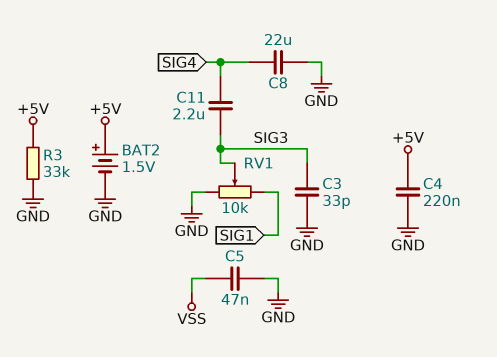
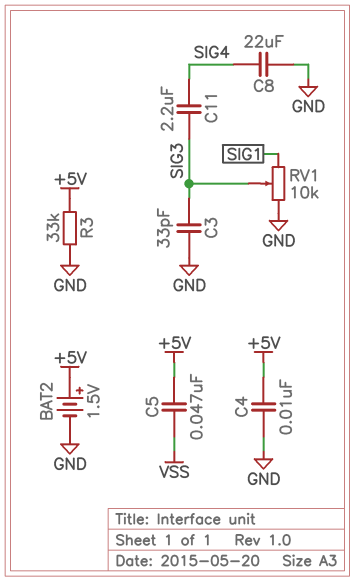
C4: 220nF (+5V, GND) -> 10nF (+5V, GND)
C5: 47nF (GND, VSS) -> 47nF (+5V, VSS)

